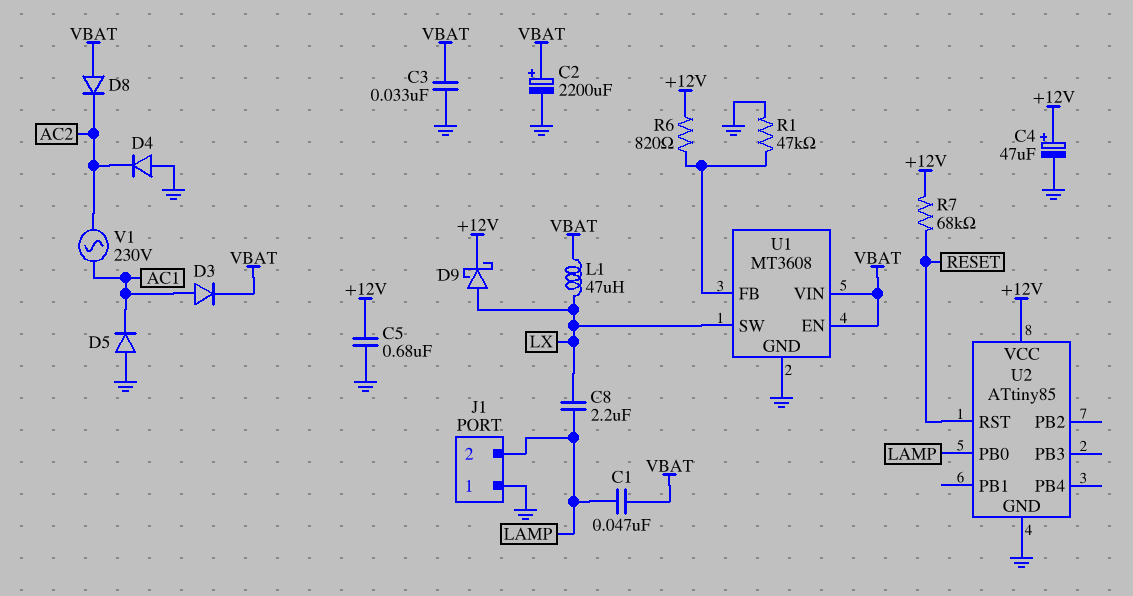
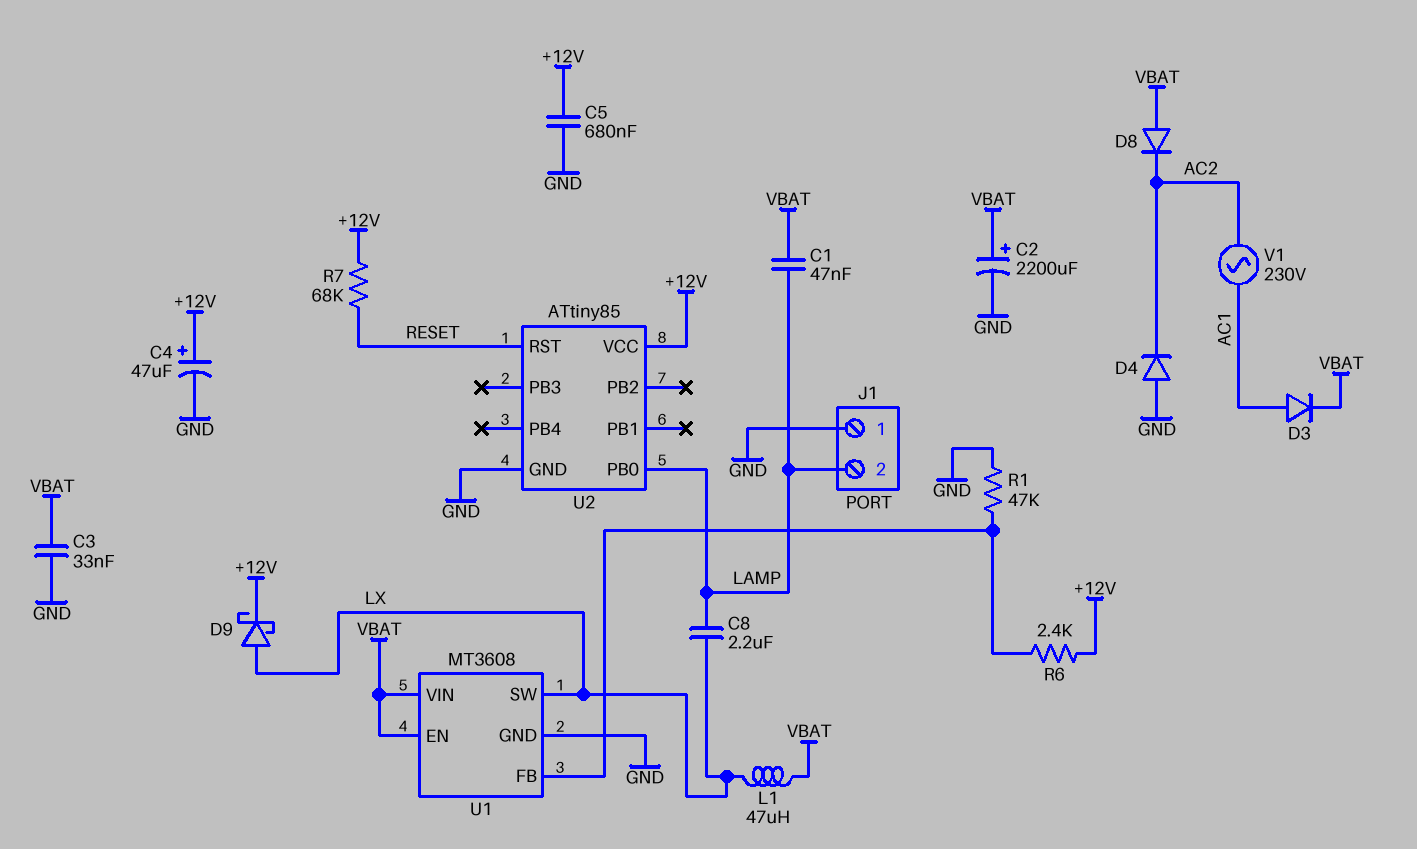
D5: diode (A GND, K AC1) -> none
R6: 820 (+12V, U1/FB) -> 2.4k (+12V, U1/FB)

